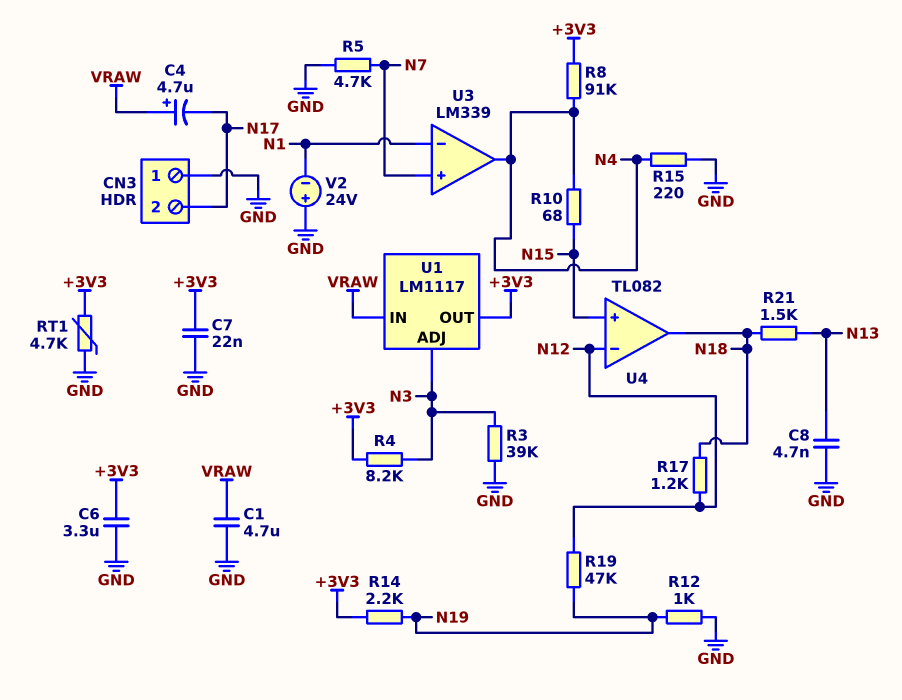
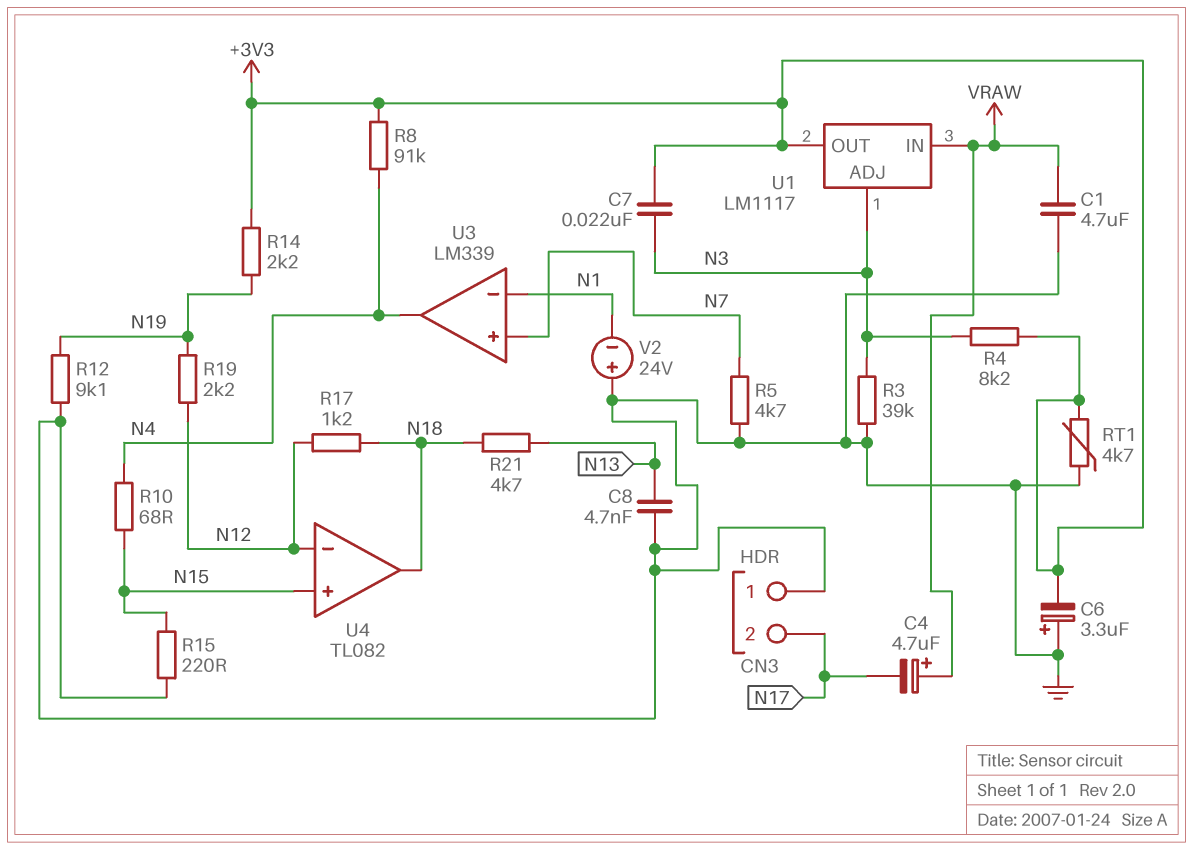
C6: 3.3uF (+3V3, GND) -> 3.3uF (plus GND, minus +3V3)
C7: 22nF (+3V3, GND) -> 22nF (+3V3, N3)
R12: 1k (GND, N19) -> 9.1k (GND, N19)
R15: 220 (GND, N4) -> 220 (GND, N15)
R19: 47k (N12, N19) -> 2.2k (N12, N19)
R21: 1.5k (N13, N18) -> 4.7k (N13, N18)

